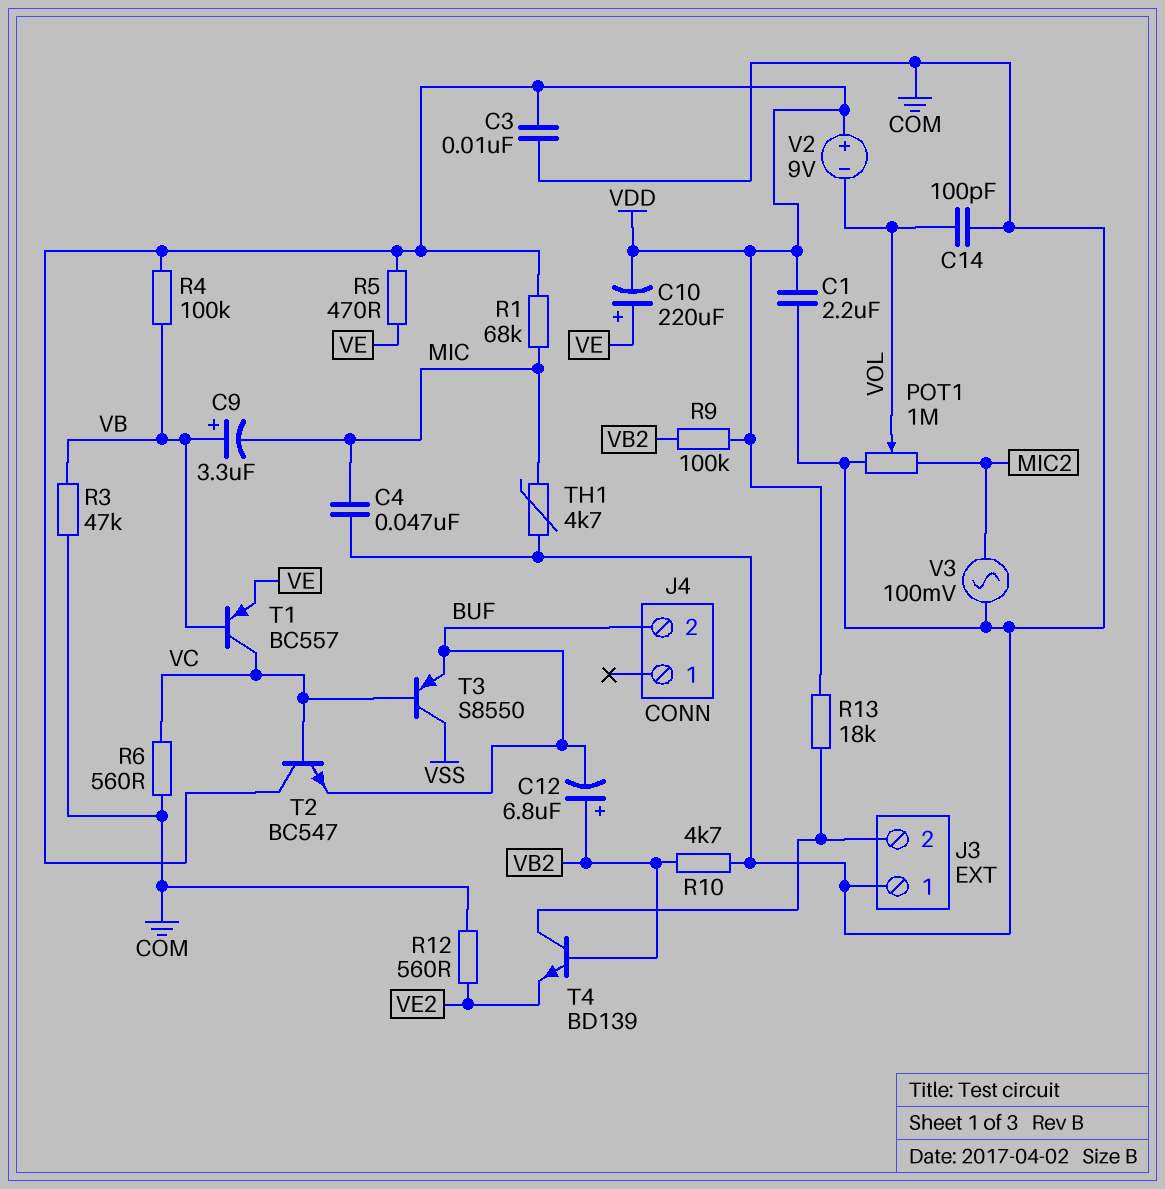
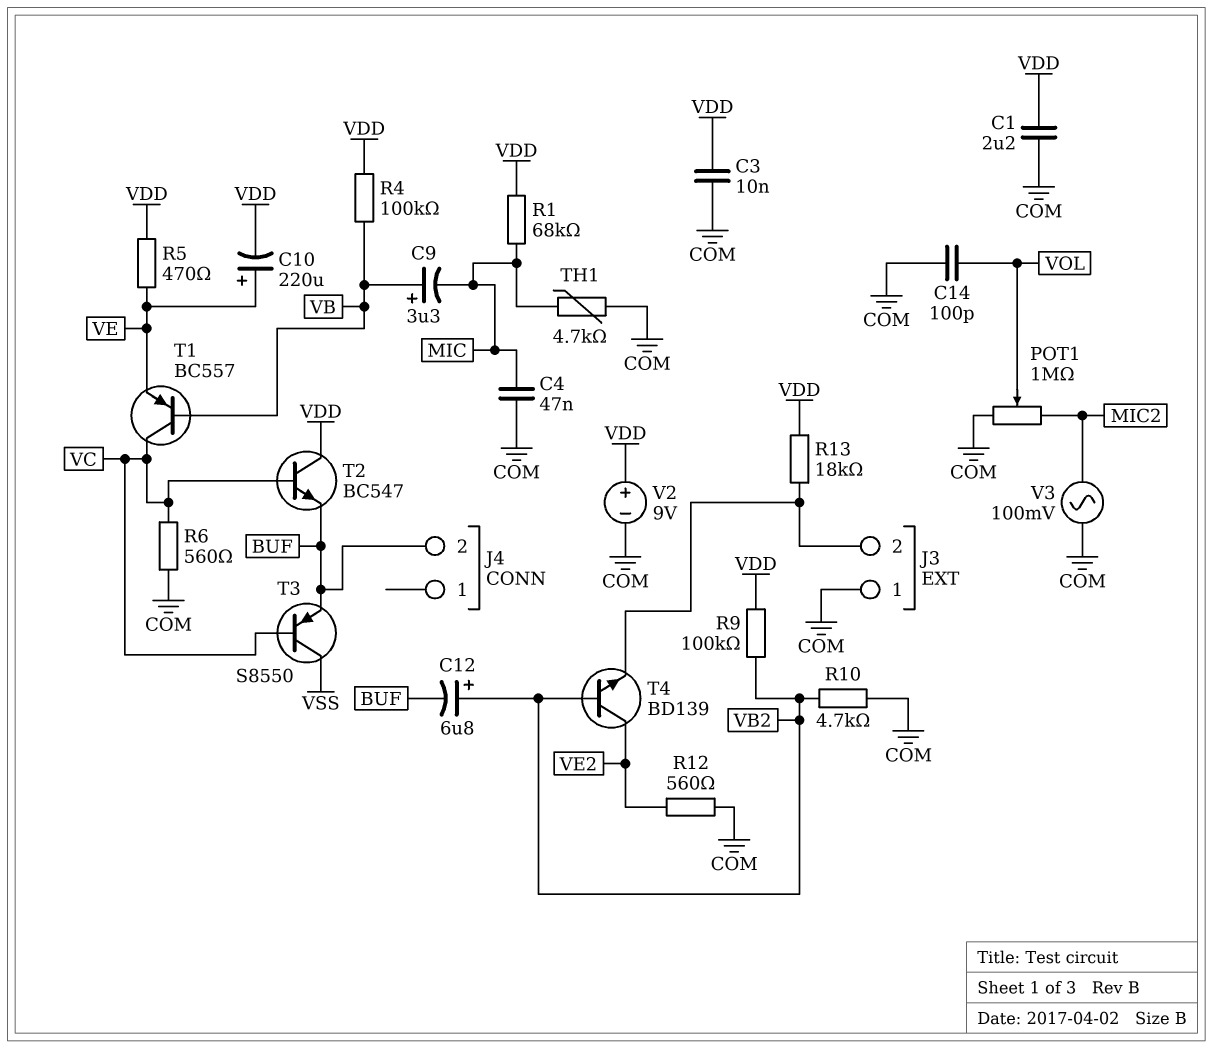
R3: 47k (COM, VB) -> none
T4: NPN BD139 (B VB2, C J3/2, E VE2) -> NPN BD139 (B VB2, C VE2, E J3/2)
V2: 9V (plus VDD, minus VOL) -> 9V (plus VDD, minus COM)

